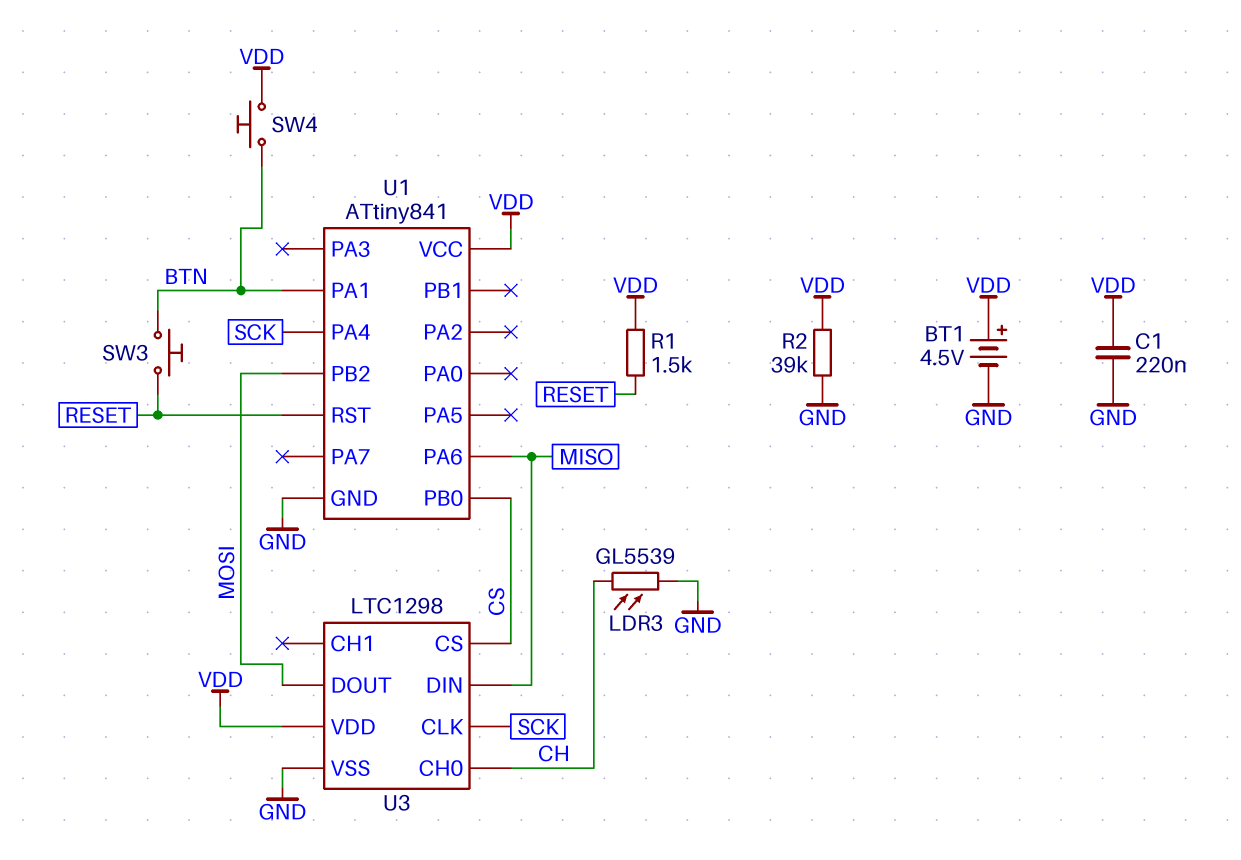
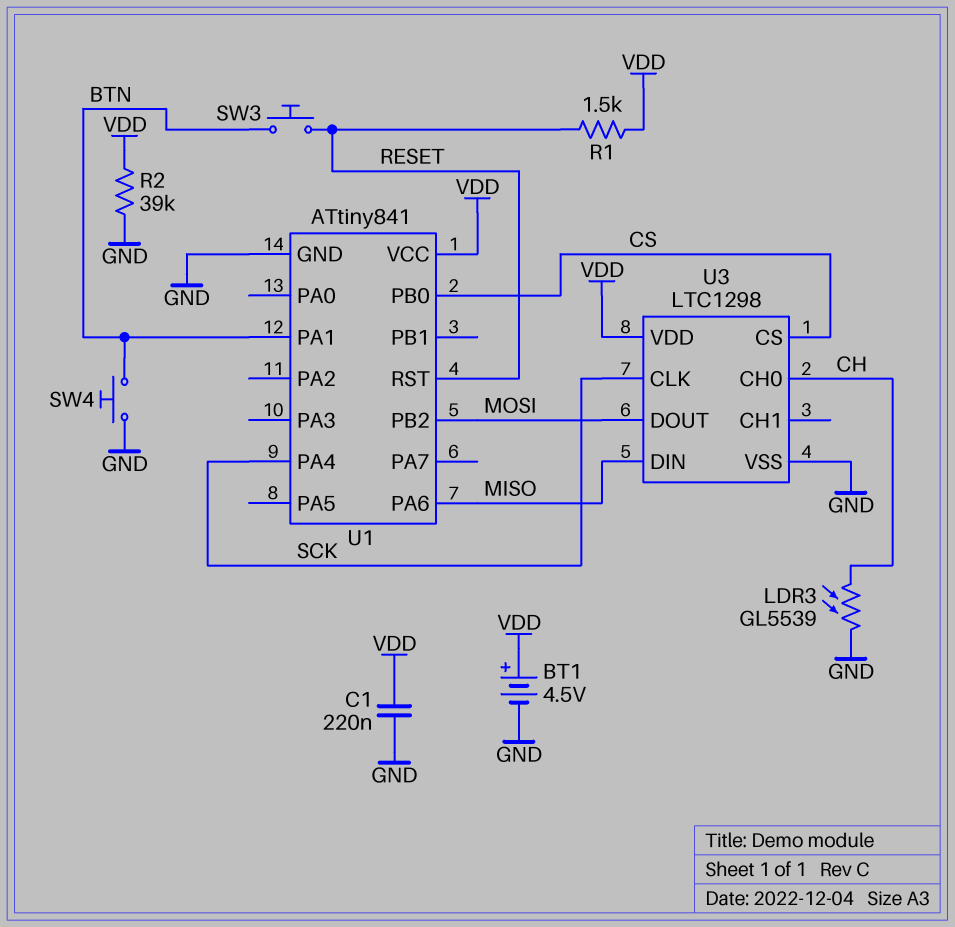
SW4: button (BTN, VDD) -> button (BTN, GND)

